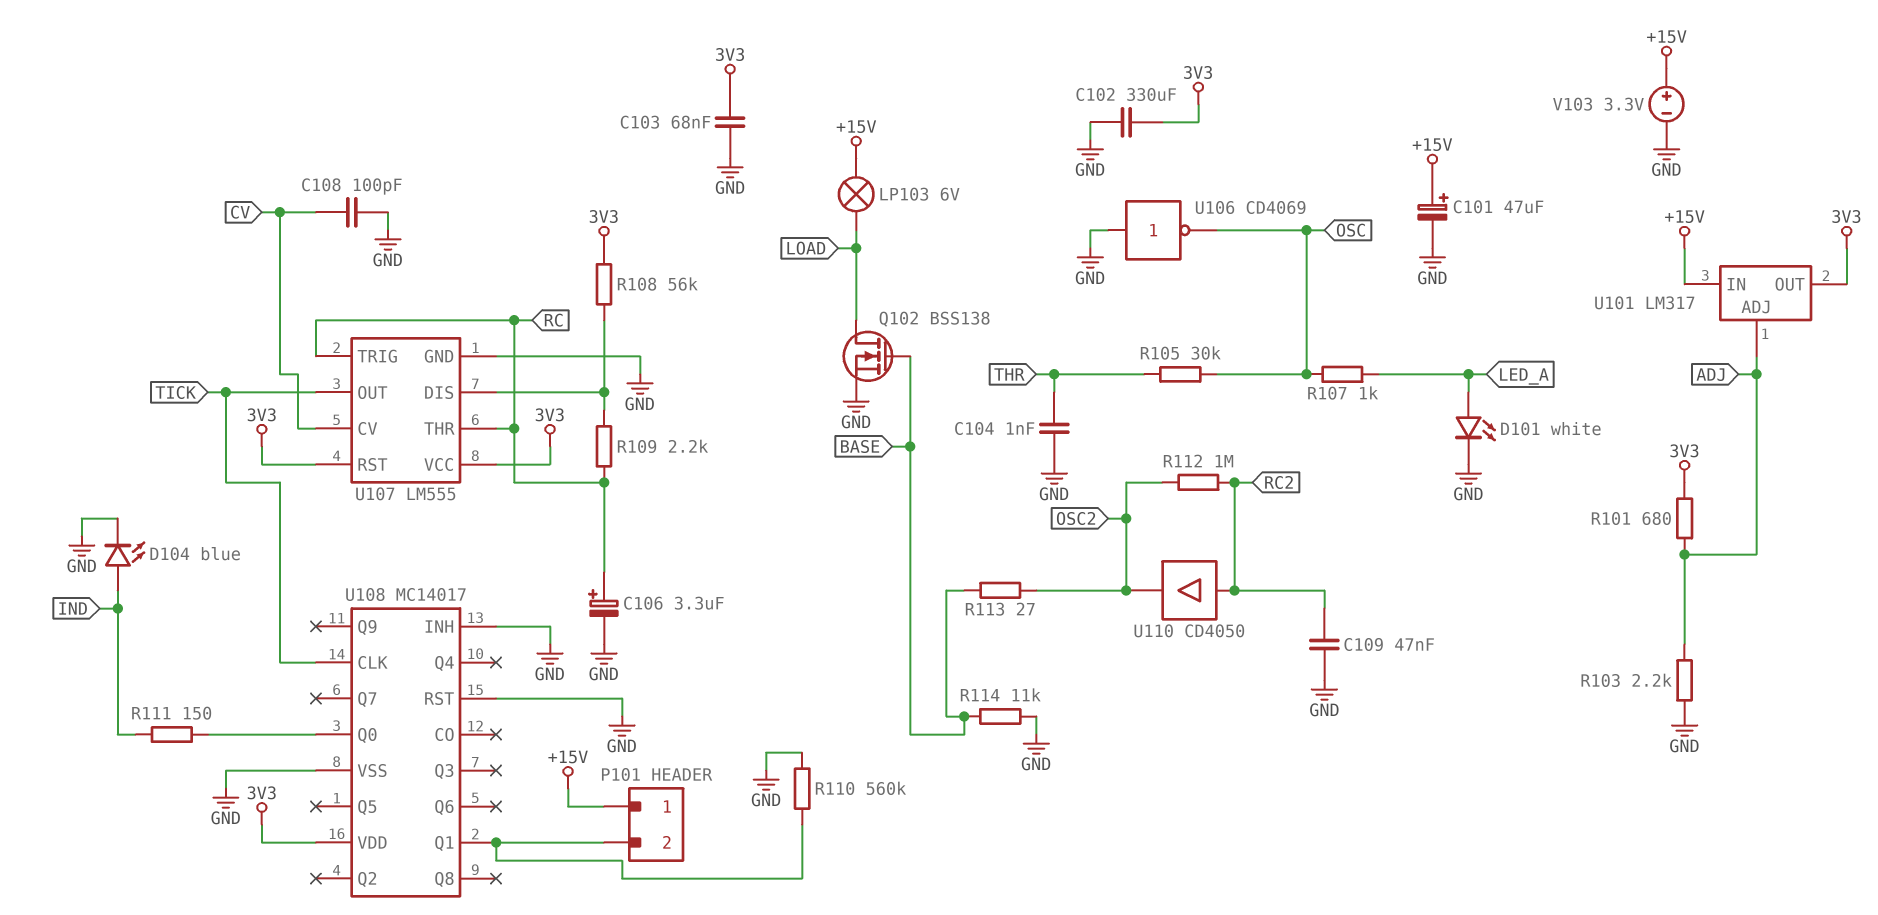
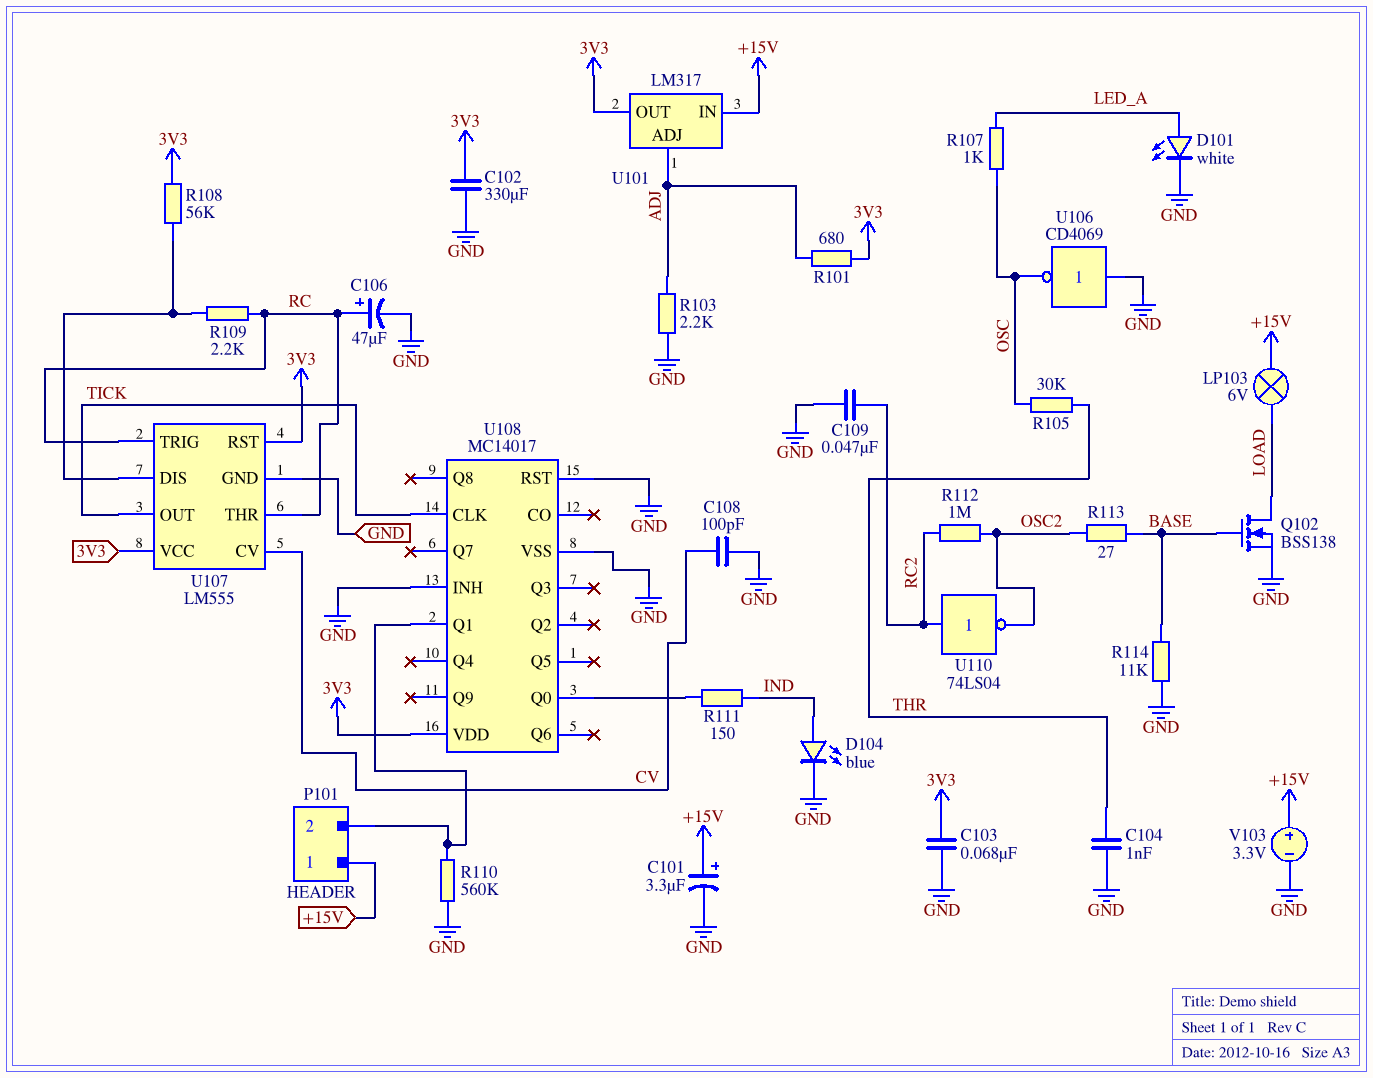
C101: 47uF (plus +15V, minus GND) -> 3.3uF (plus +15V, minus GND)
C106: 3.3uF (plus RC, minus GND) -> 47uF (plus RC, minus GND)
U110: buffer CD4050 (in RC2, out OSC2) -> NOT 74LS04 (in RC2, out OSC2)

